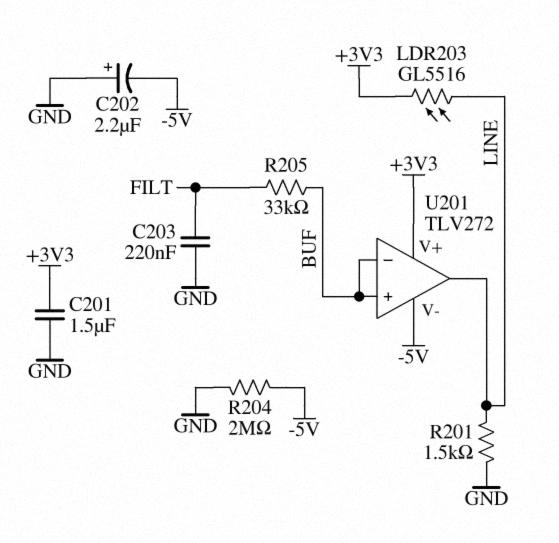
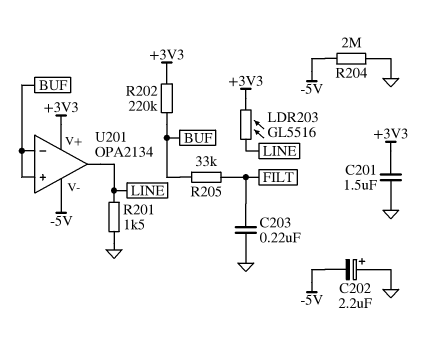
R202: none -> 220k (+3V3, BUF)
U201: TLV272 -> OPA2134

